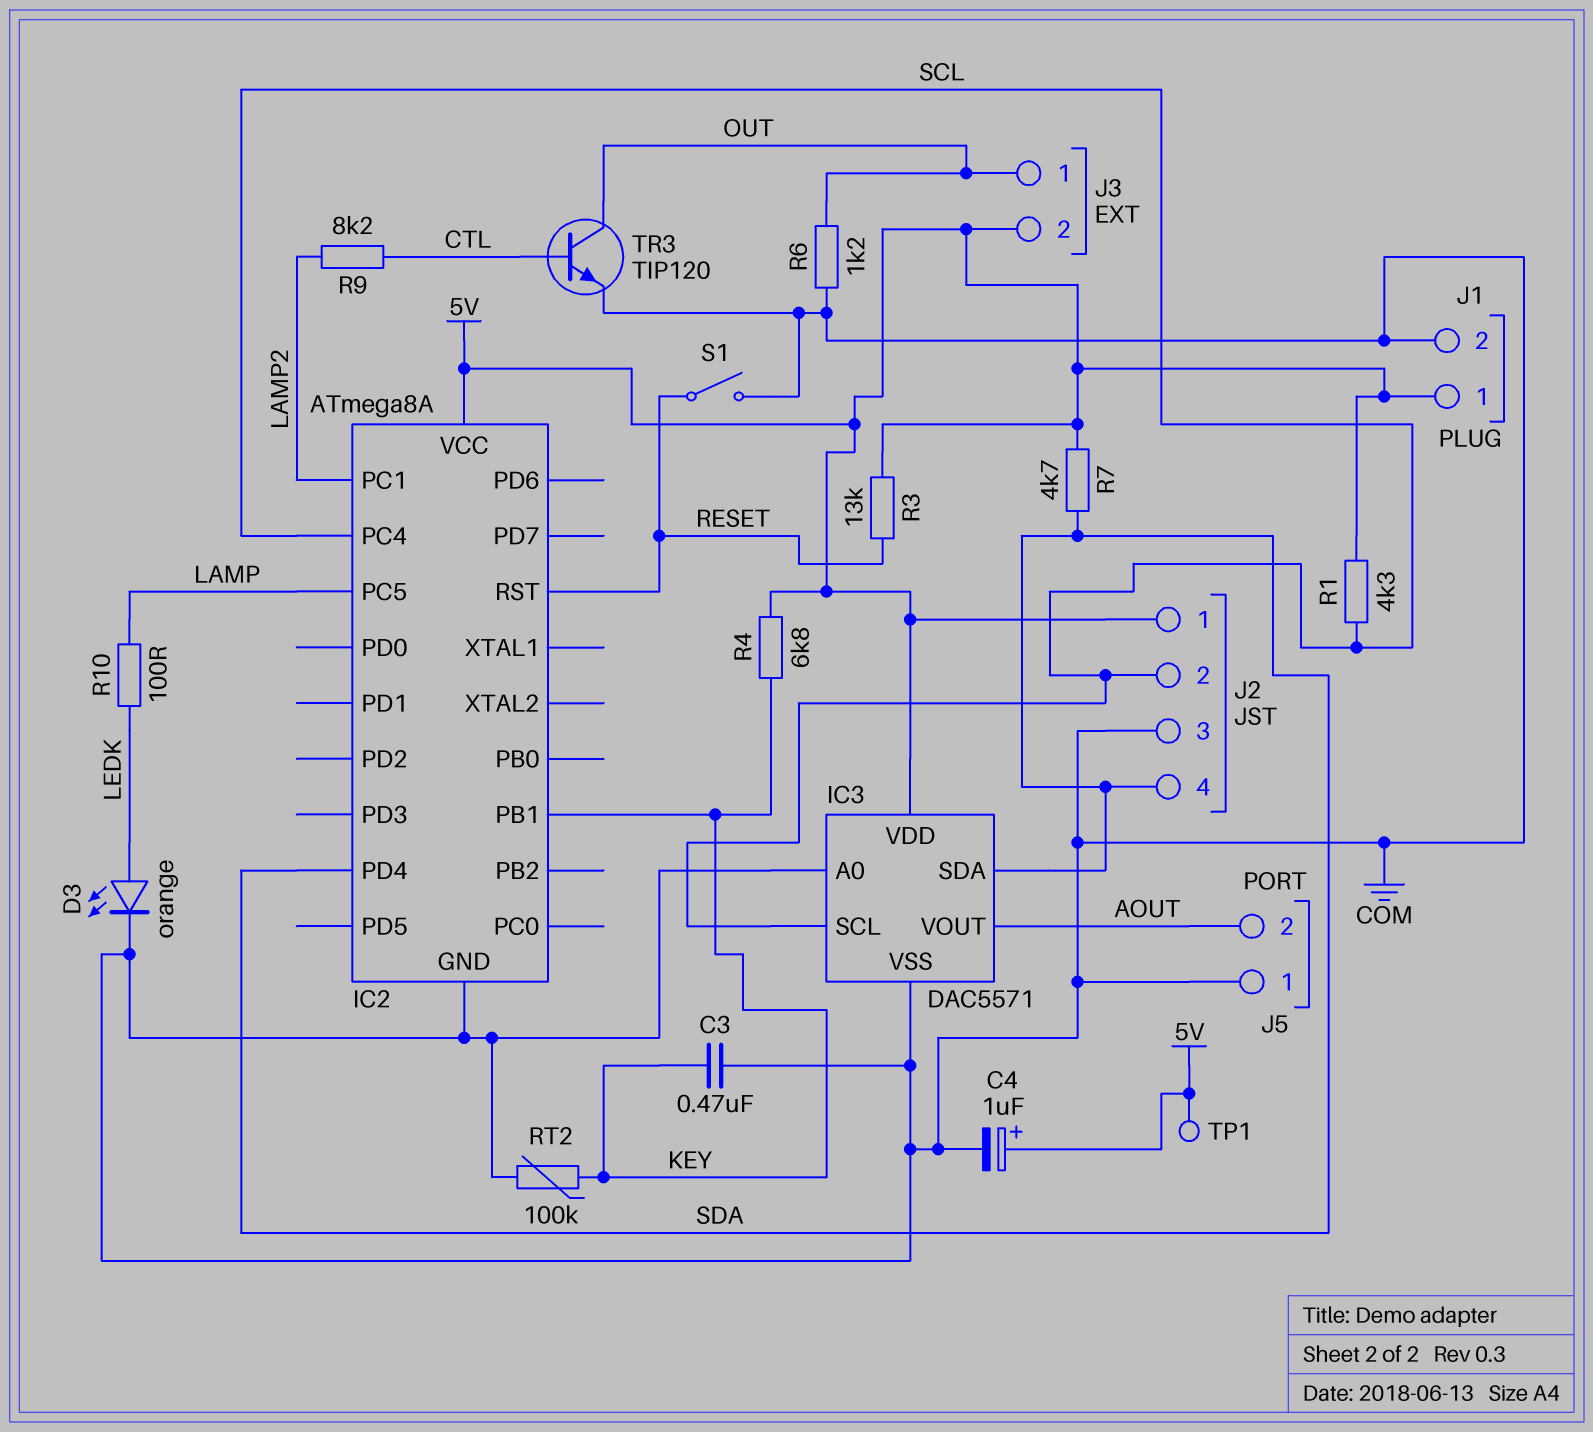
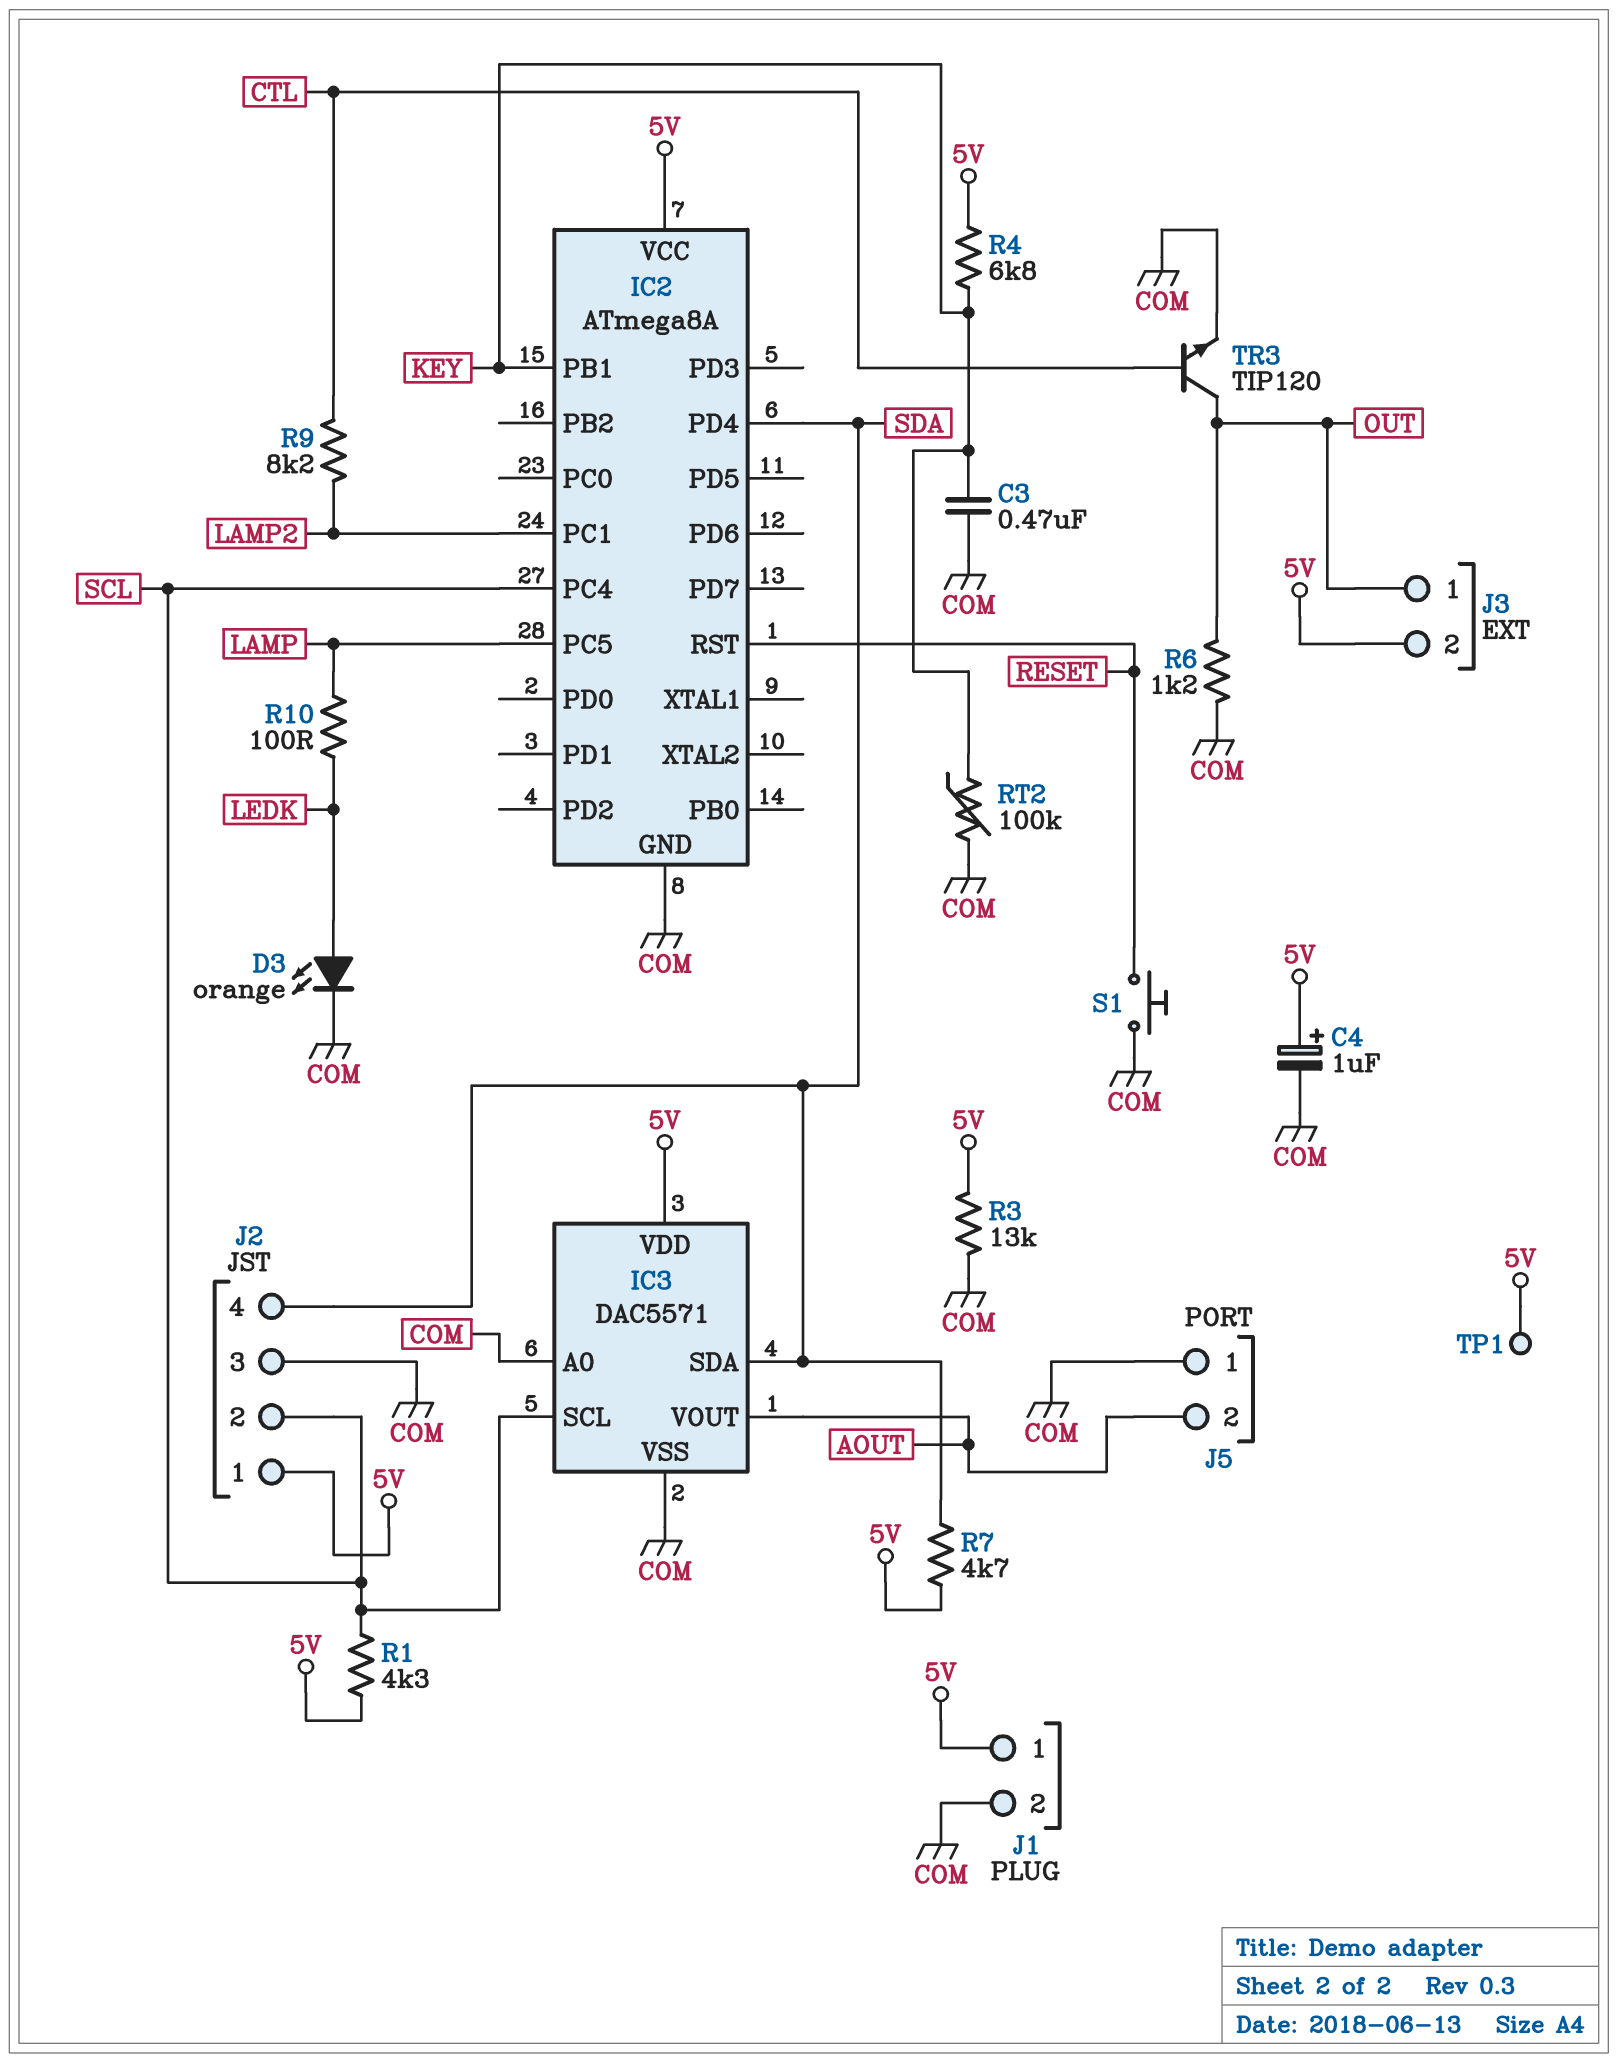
R3: 13k (5V, RESET) -> 13k (5V, COM)
S1: switch (COM, RESET) -> button (COM, RESET)

